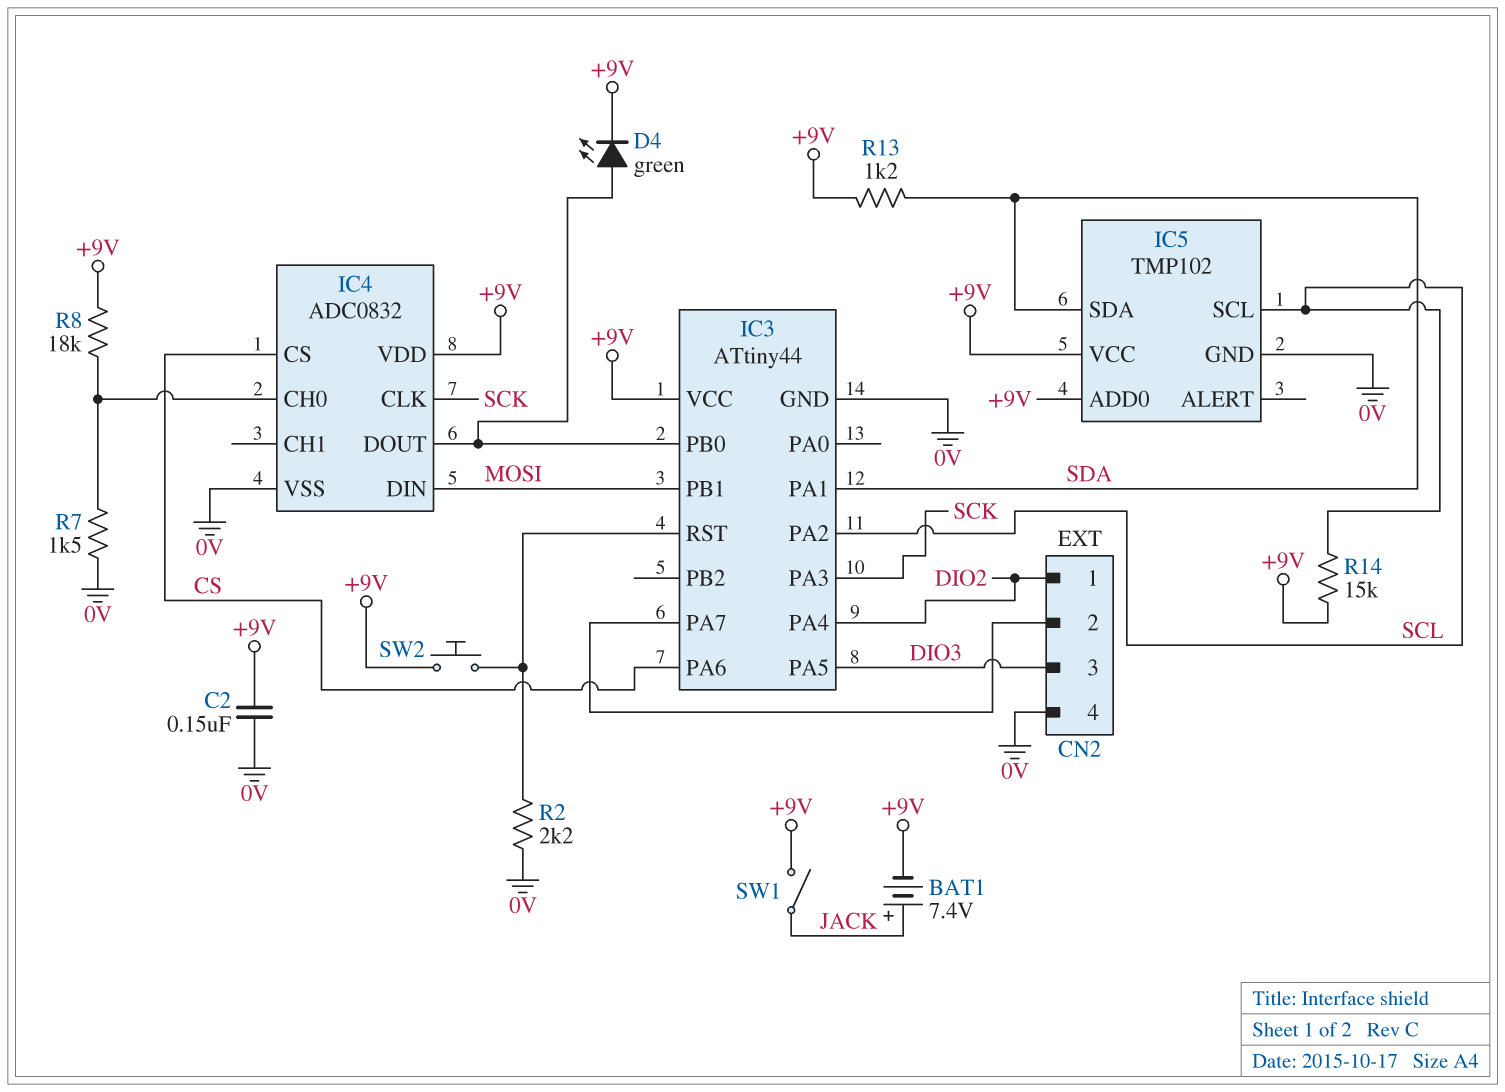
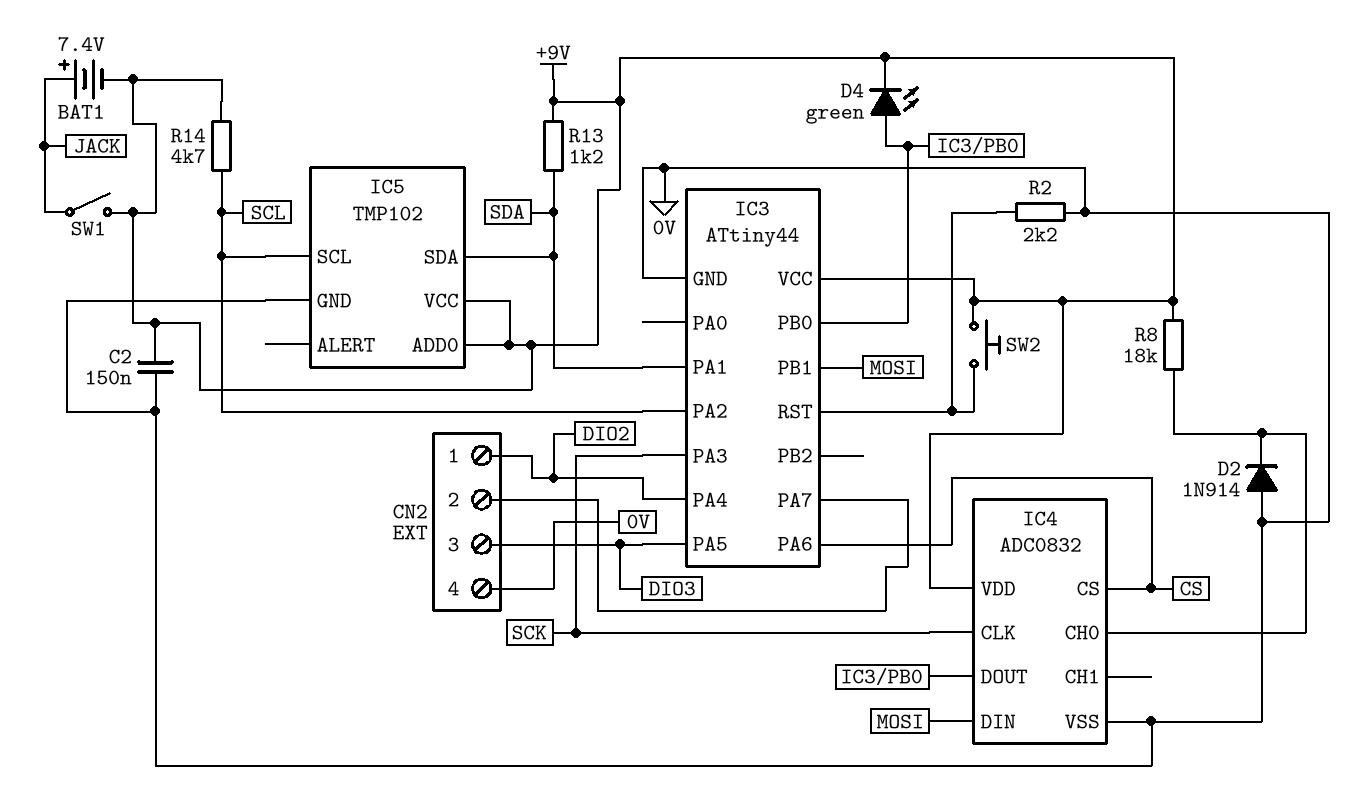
D2: none -> diode 1N914 (A 0V, K IC4/CH0)
R7: 1.5k (0V, IC4/CH0) -> none
R14: 15k (+9V, SCL) -> 4.7k (+9V, SCL)

